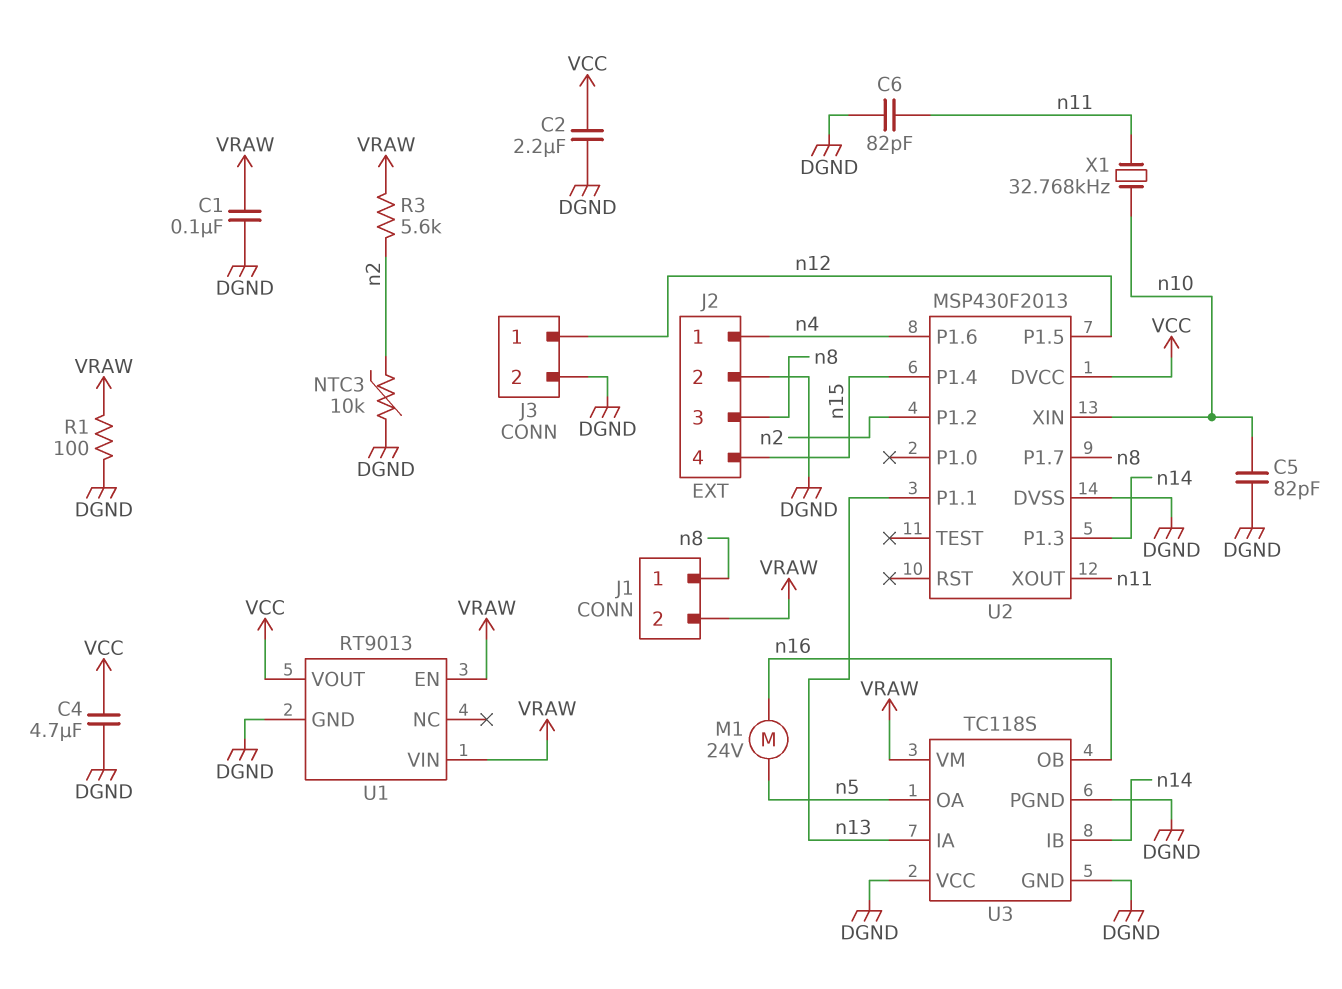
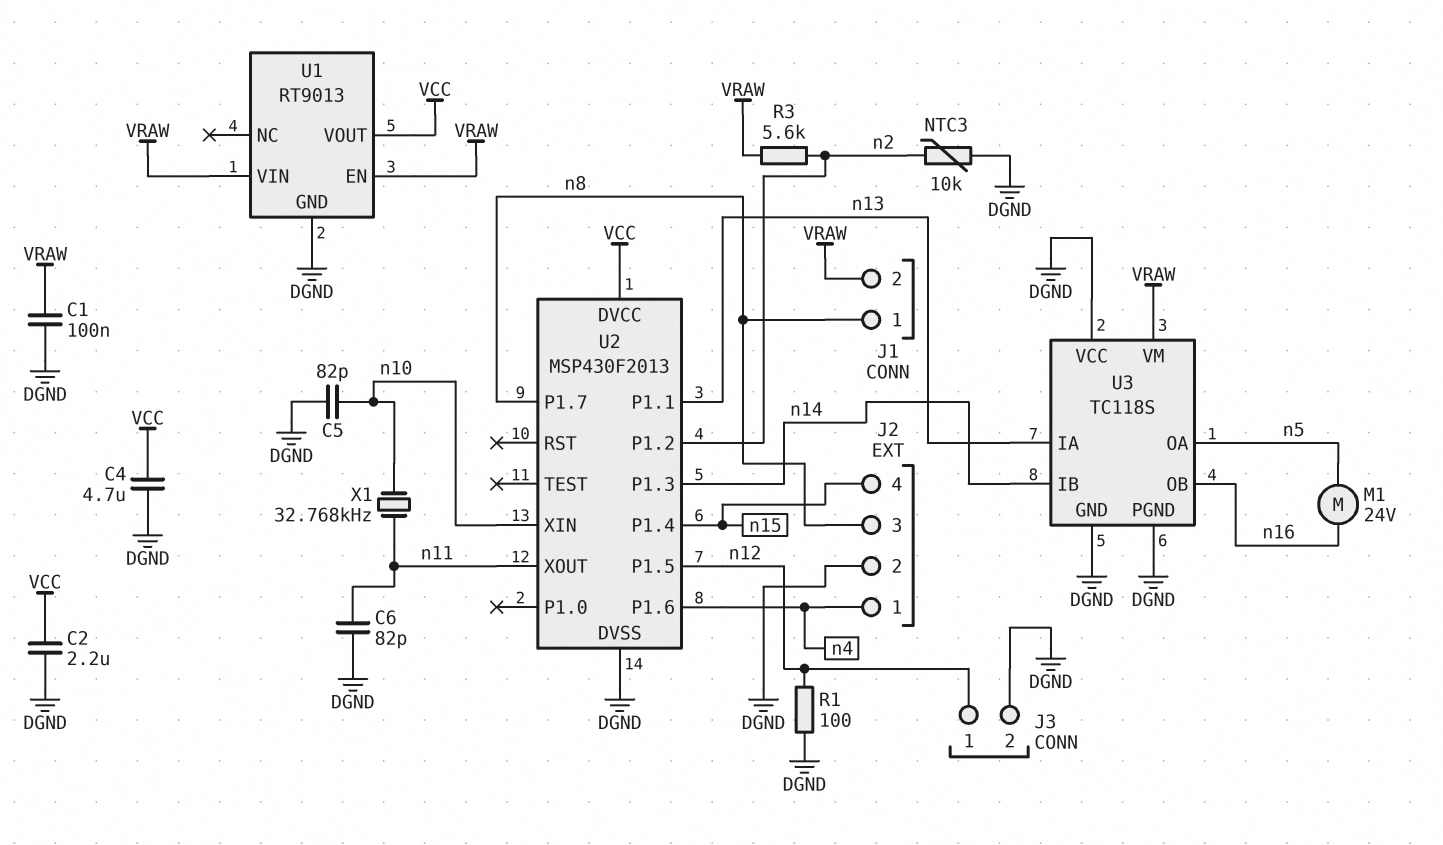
R1: 100 (DGND, VRAW) -> 100 (DGND, n12)

